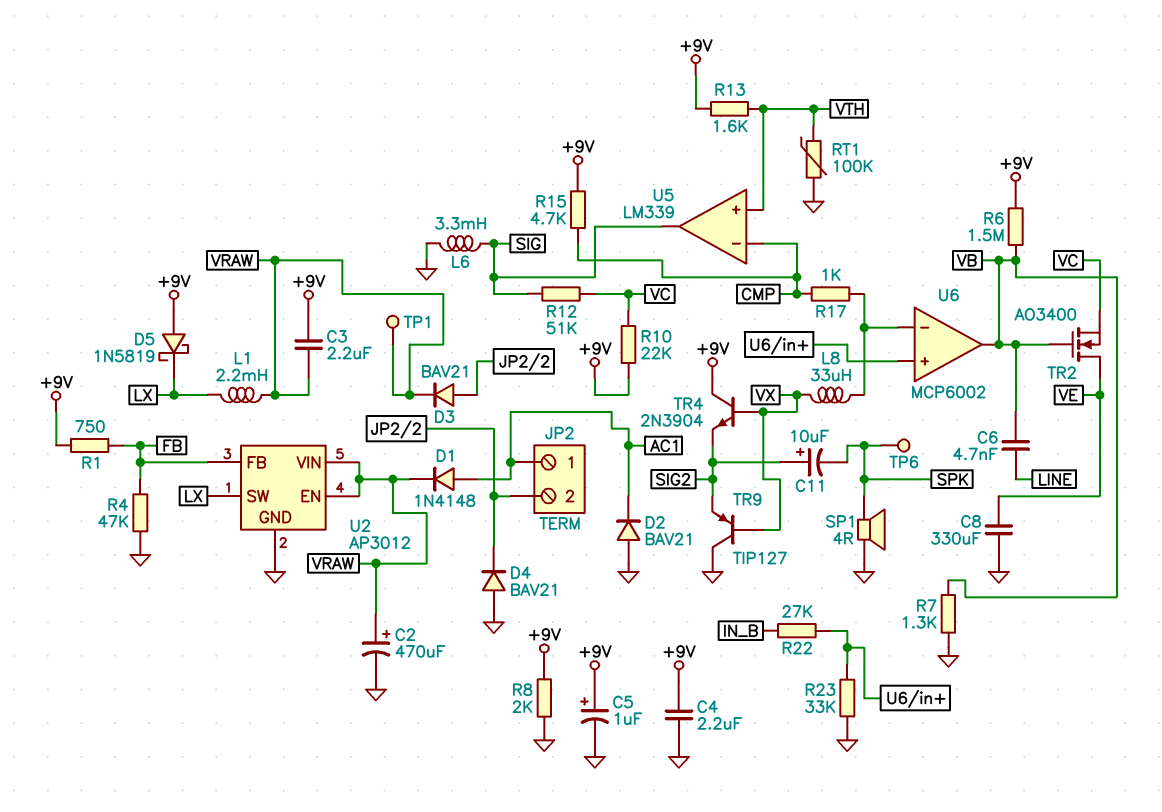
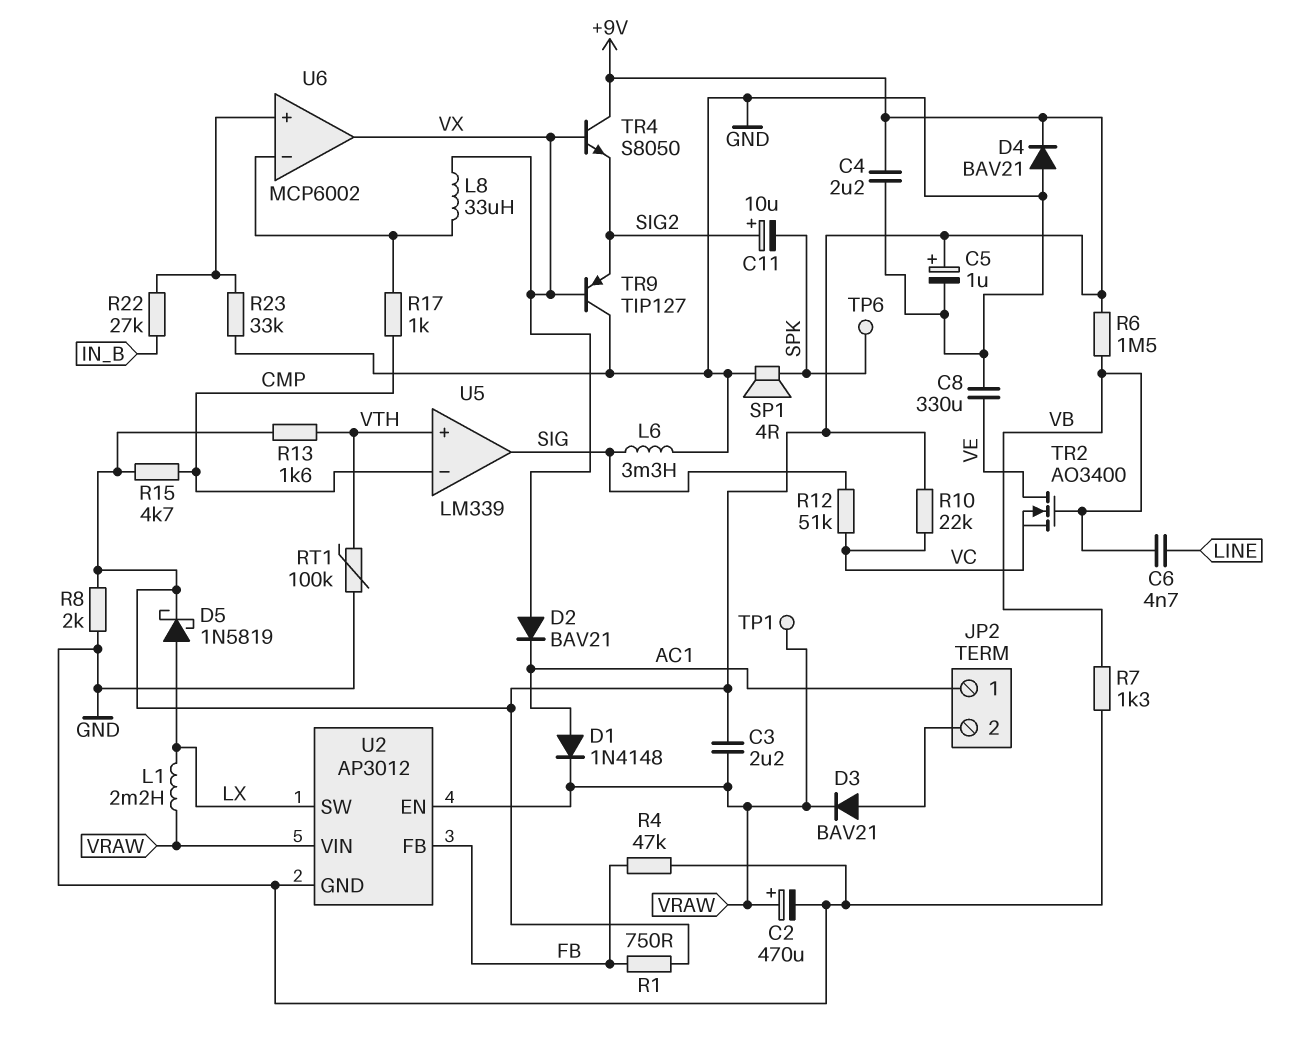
D2: diode BAV21 (A GND, K AC1) -> diode BAV21 (A VX, K AC1)
D4: diode BAV21 (A GND, K JP2/2) -> diode BAV21 (A GND, K +9V)
D5: schottky 1N5819 (A +9V, K LX) -> schottky 1N5819 (A LX, K +9V)
TR4: NPN 2N3904 (B VX, C +9V, E SIG2) -> NPN S8050 (B VX, C +9V, E SIG2)
U6 pin out: VB -> VX

